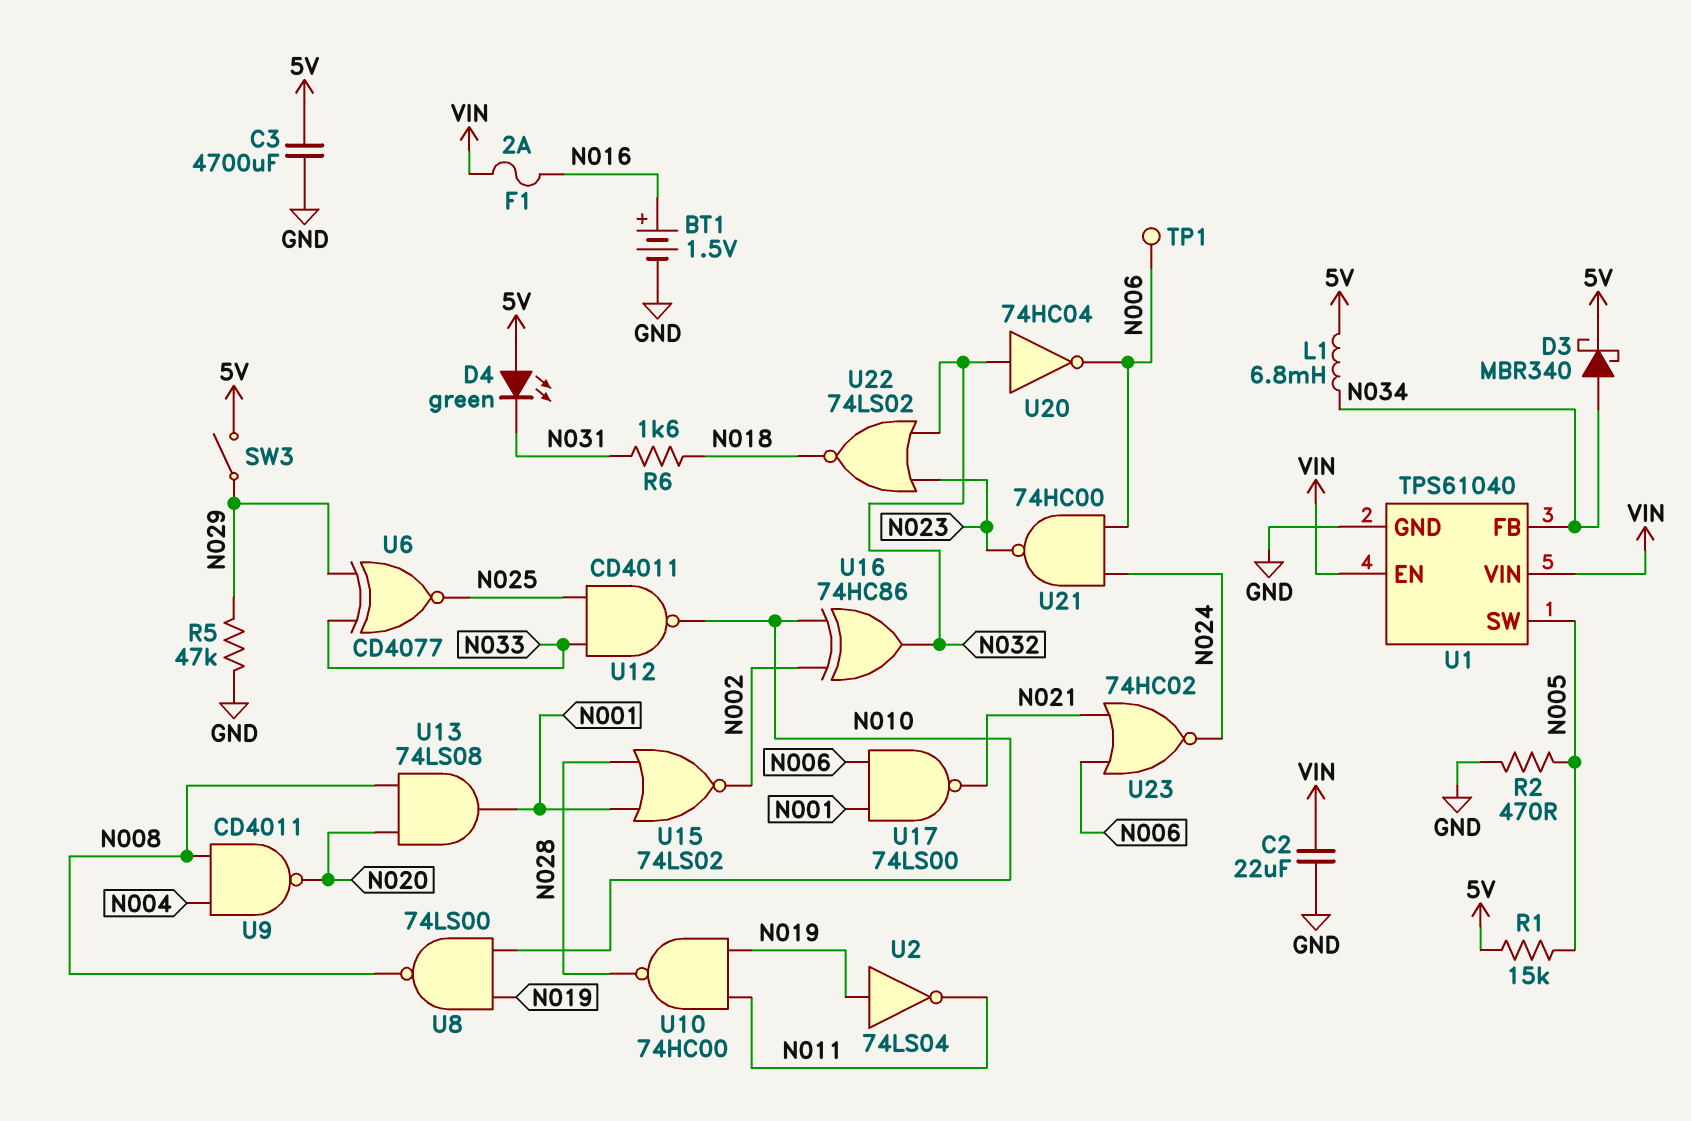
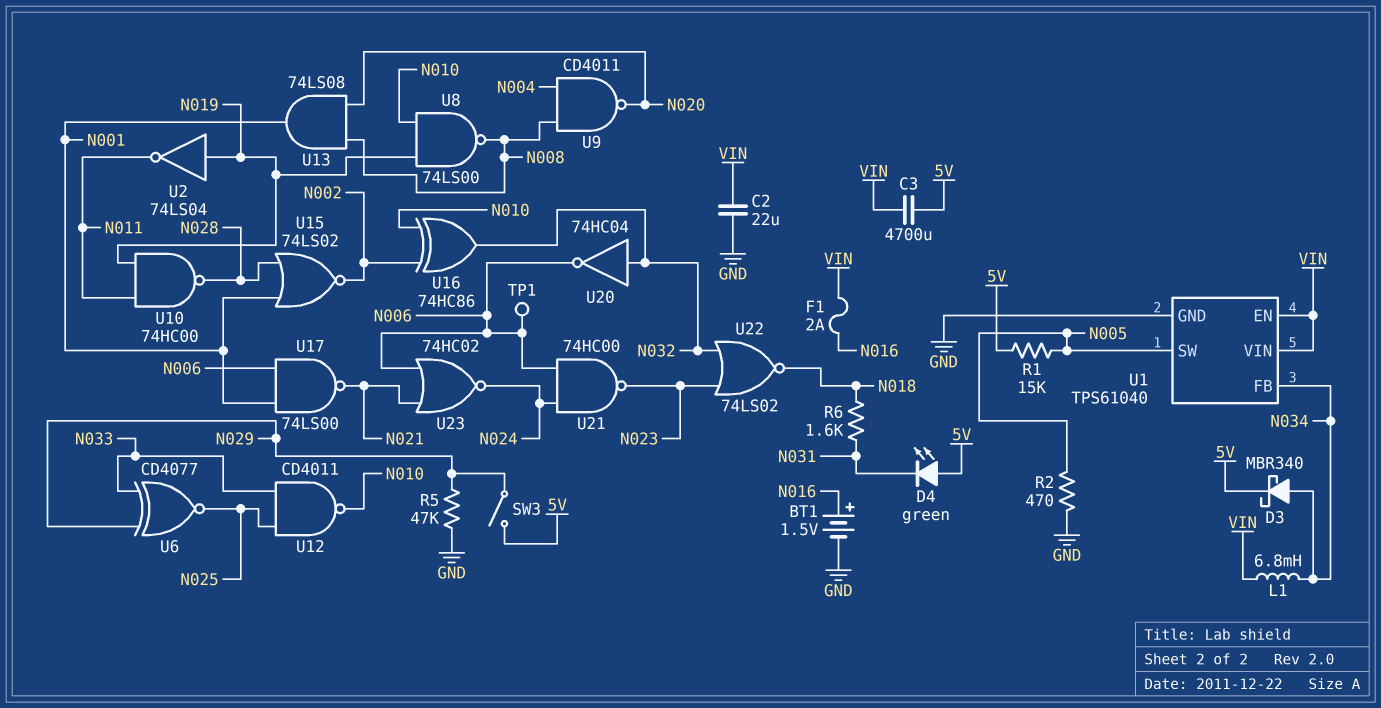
C3: 4700uF (5V, GND) -> 4700uF (5V, VIN)
L1: 6.8mH (5V, N034) -> 6.8mH (N034, VIN)

